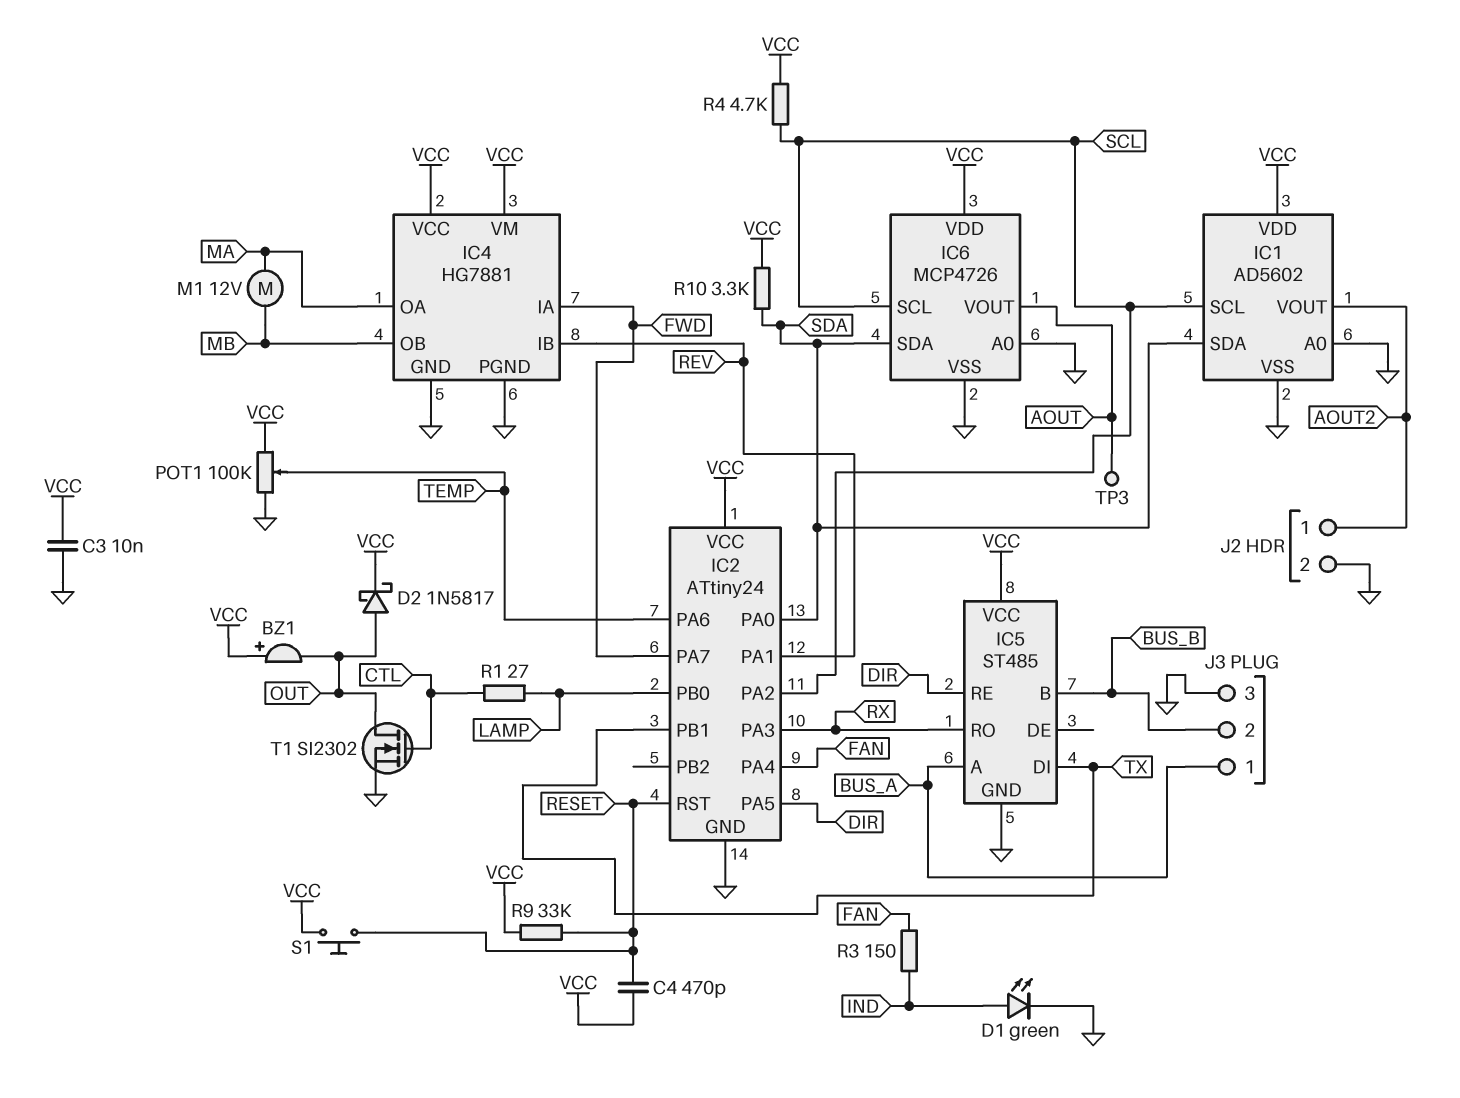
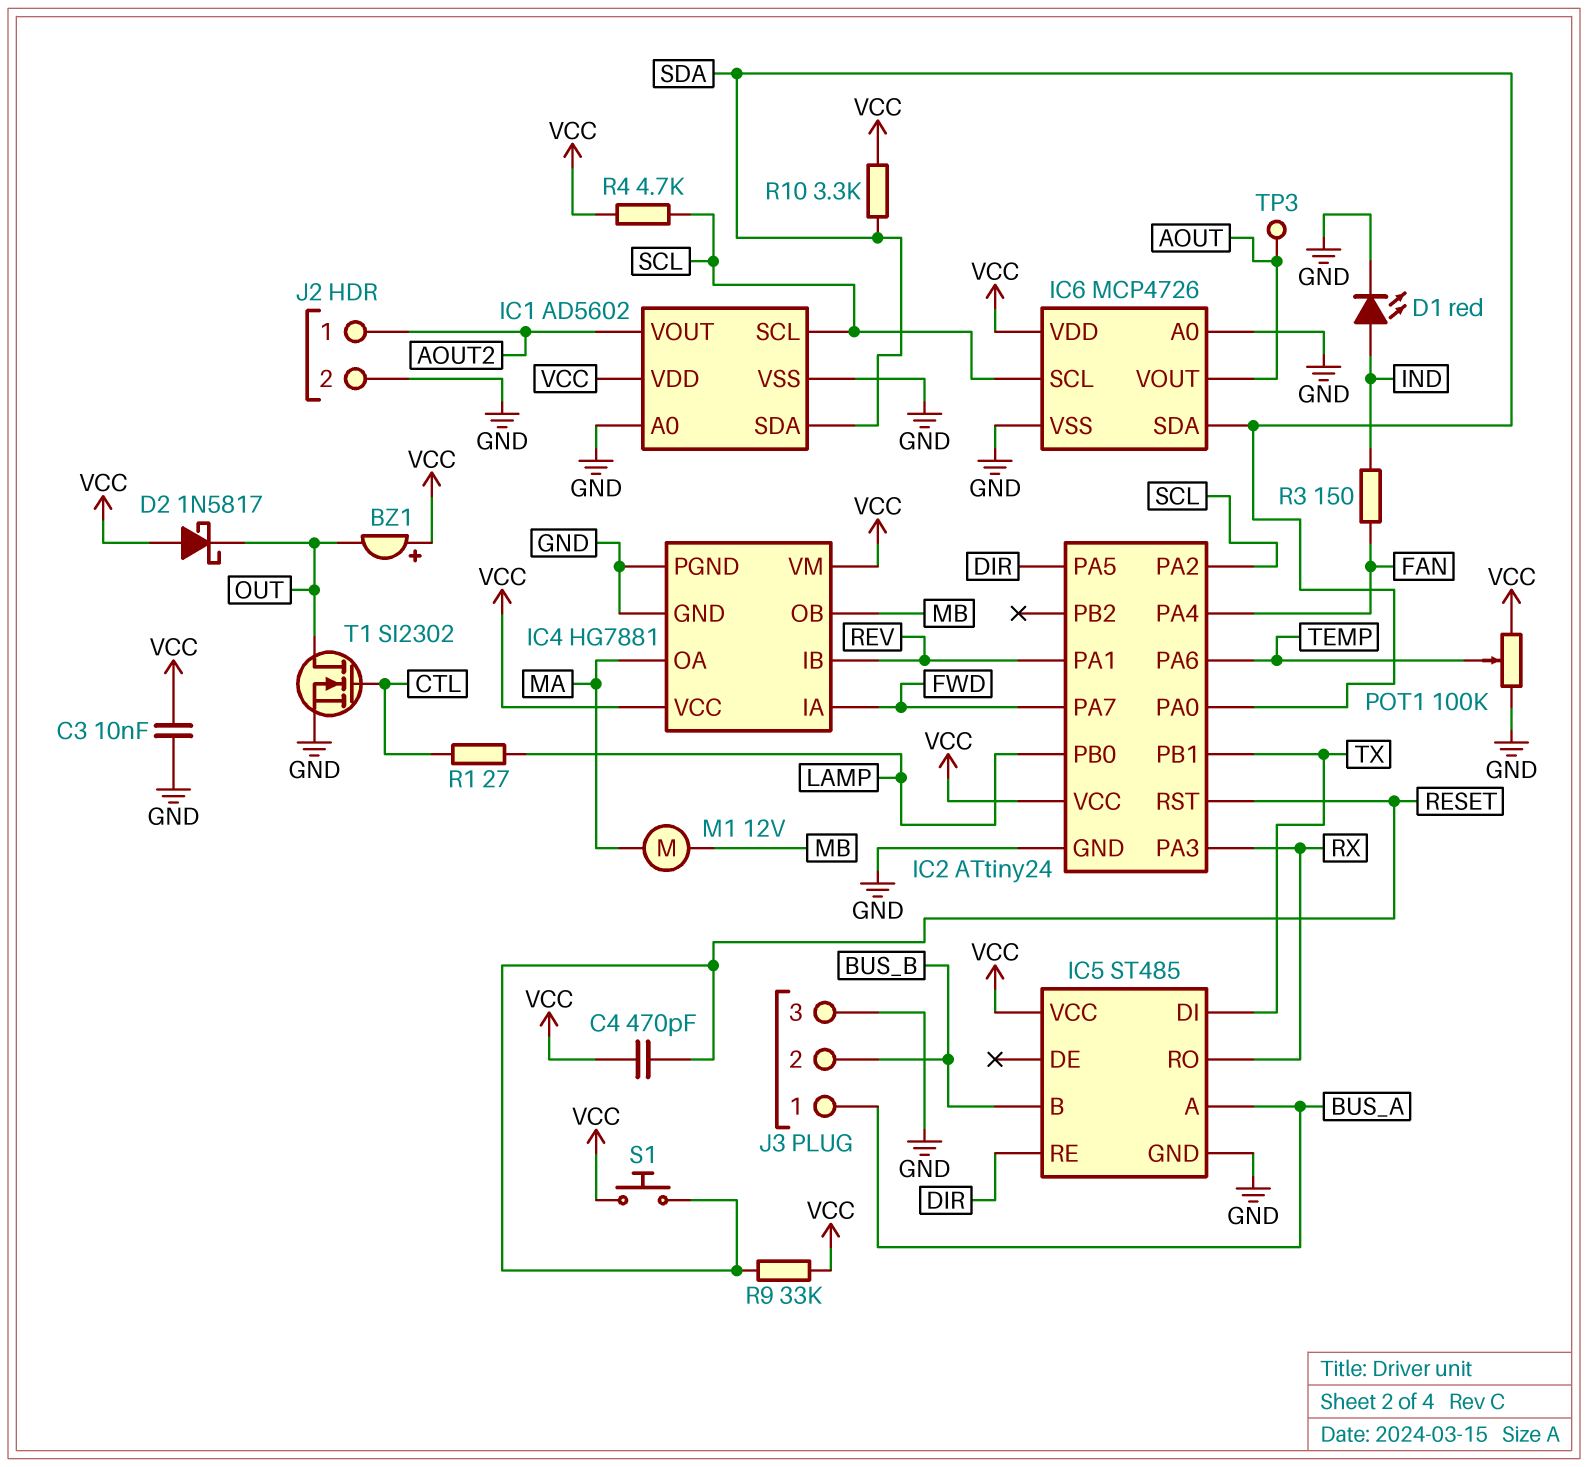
D1: LED green (A IND, K GND) -> LED red (A IND, K GND)
D2: schottky 1N5817 (A OUT, K VCC) -> schottky 1N5817 (A VCC, K OUT)

